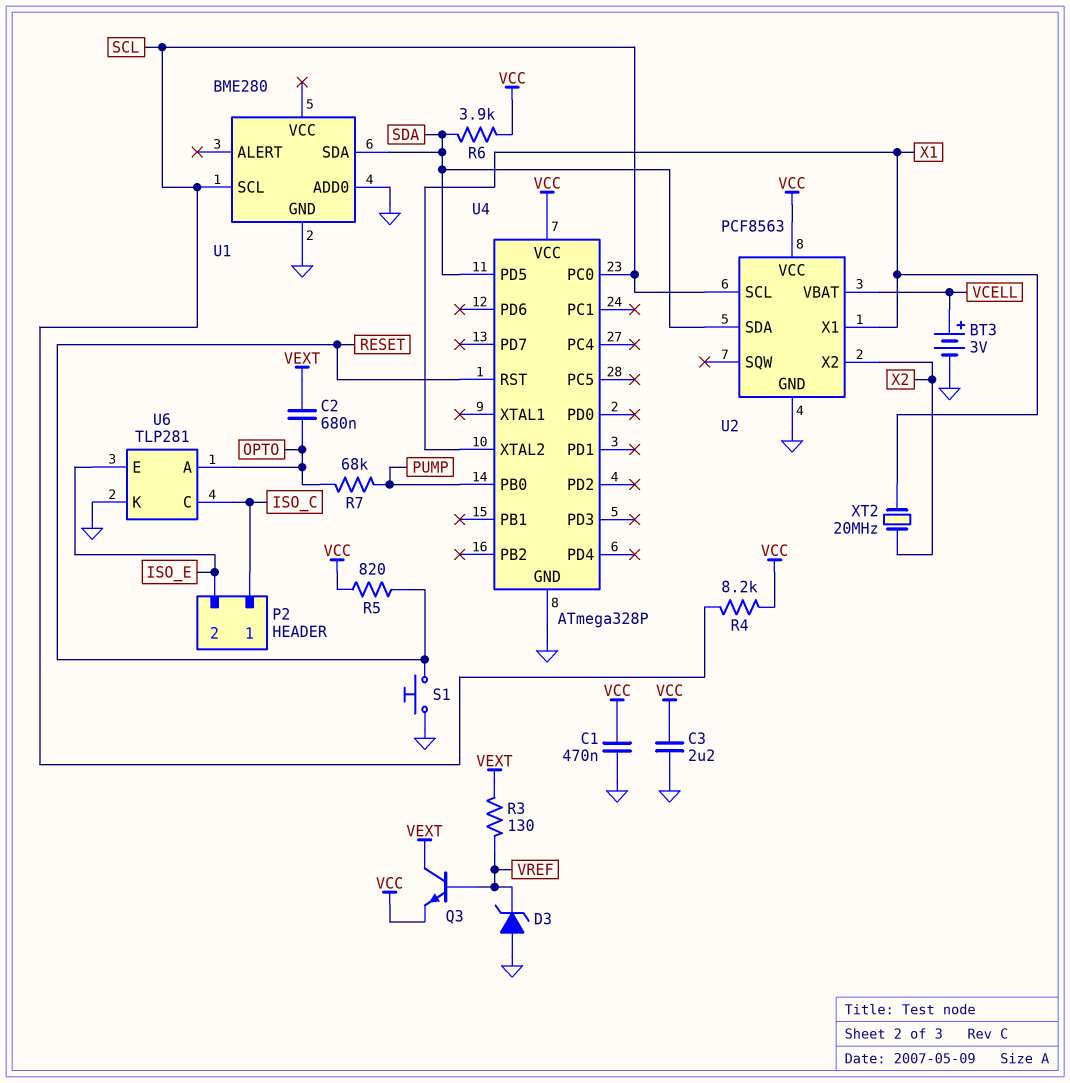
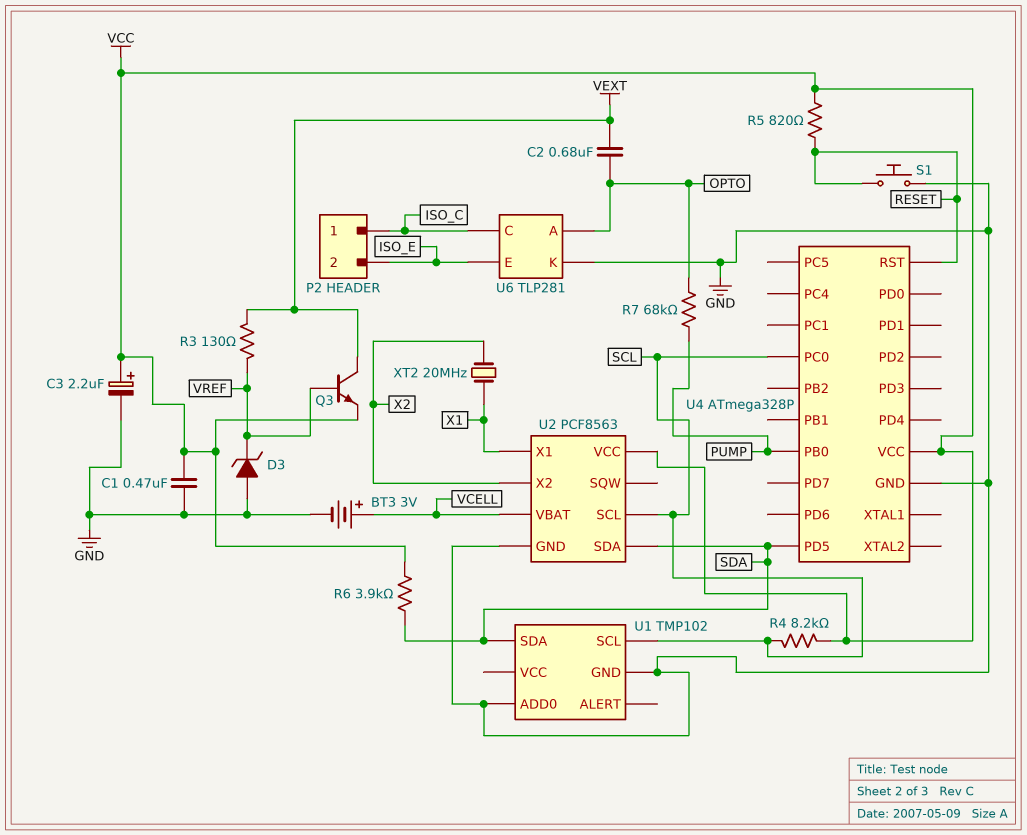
C3: 2.2uF (GND, VCC) -> 2.2uF (plus VCC, minus GND)
U1: BME280 -> TMP102
U4 pin XTAL2: X1 -> none

